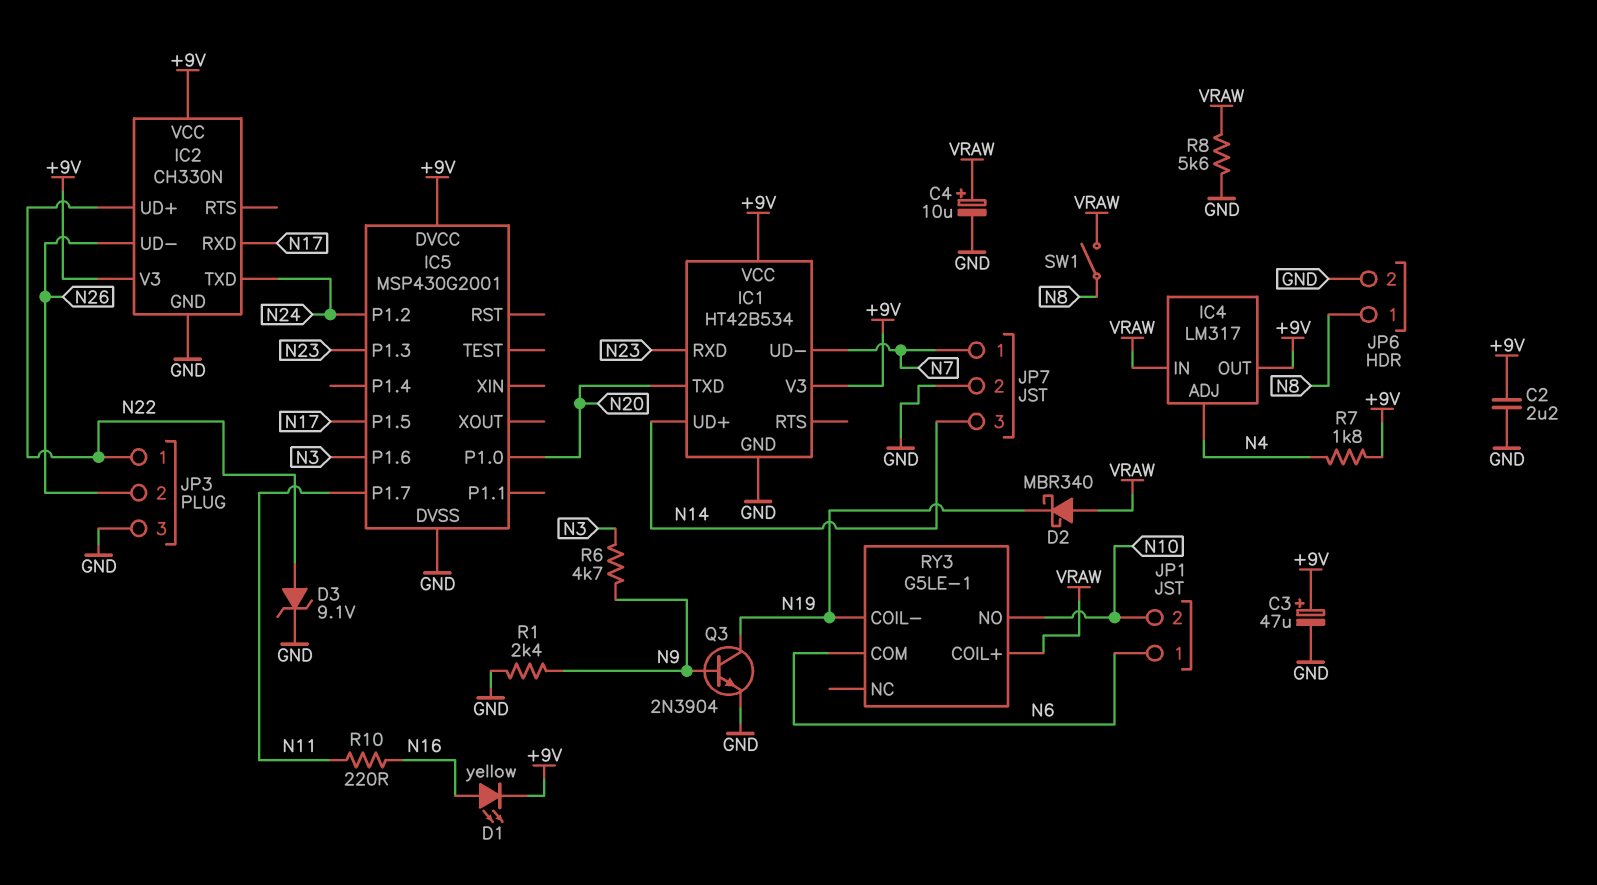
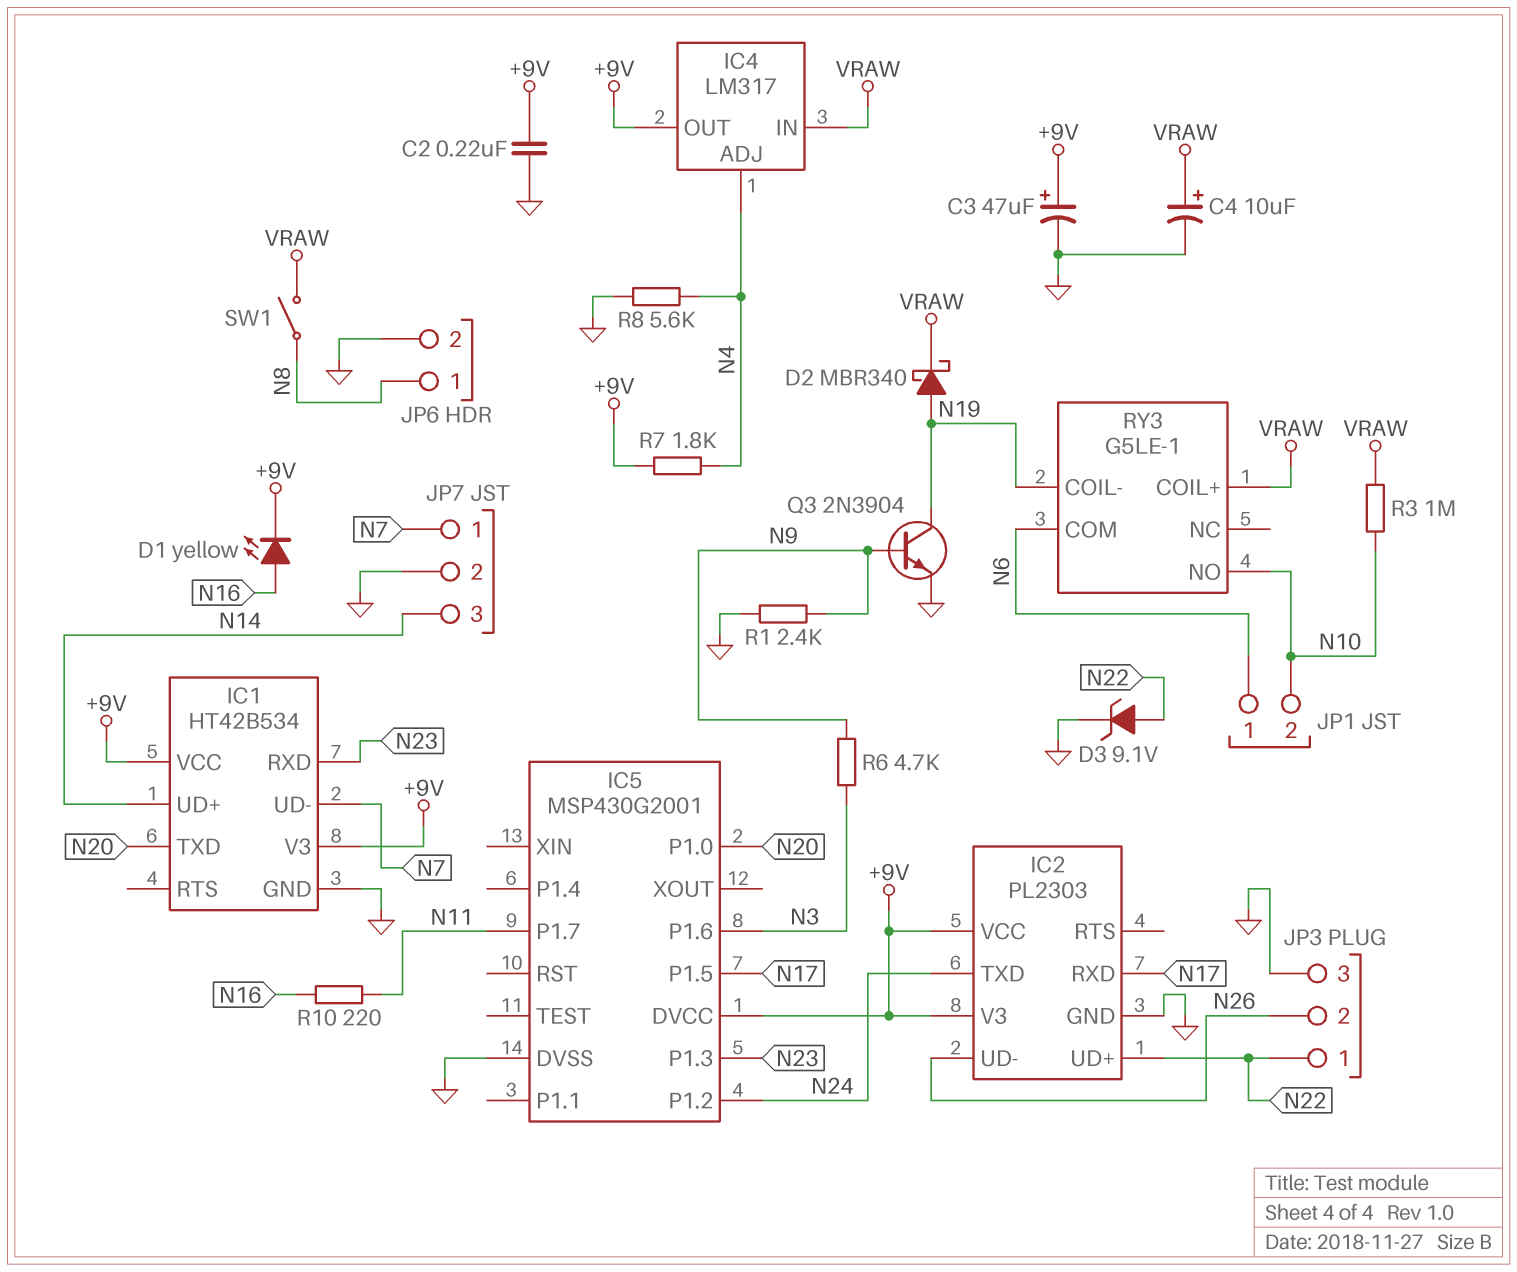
C2: 2.2uF (+9V, GND) -> 220nF (+9V, GND)
D2: schottky MBR340 (A VRAW, K N19) -> schottky MBR340 (A N19, K VRAW)
IC2: CH330N -> PL2303
R3: none -> 1M (N10, VRAW)
R8: 5.6k (GND, VRAW) -> 5.6k (GND, N4)

